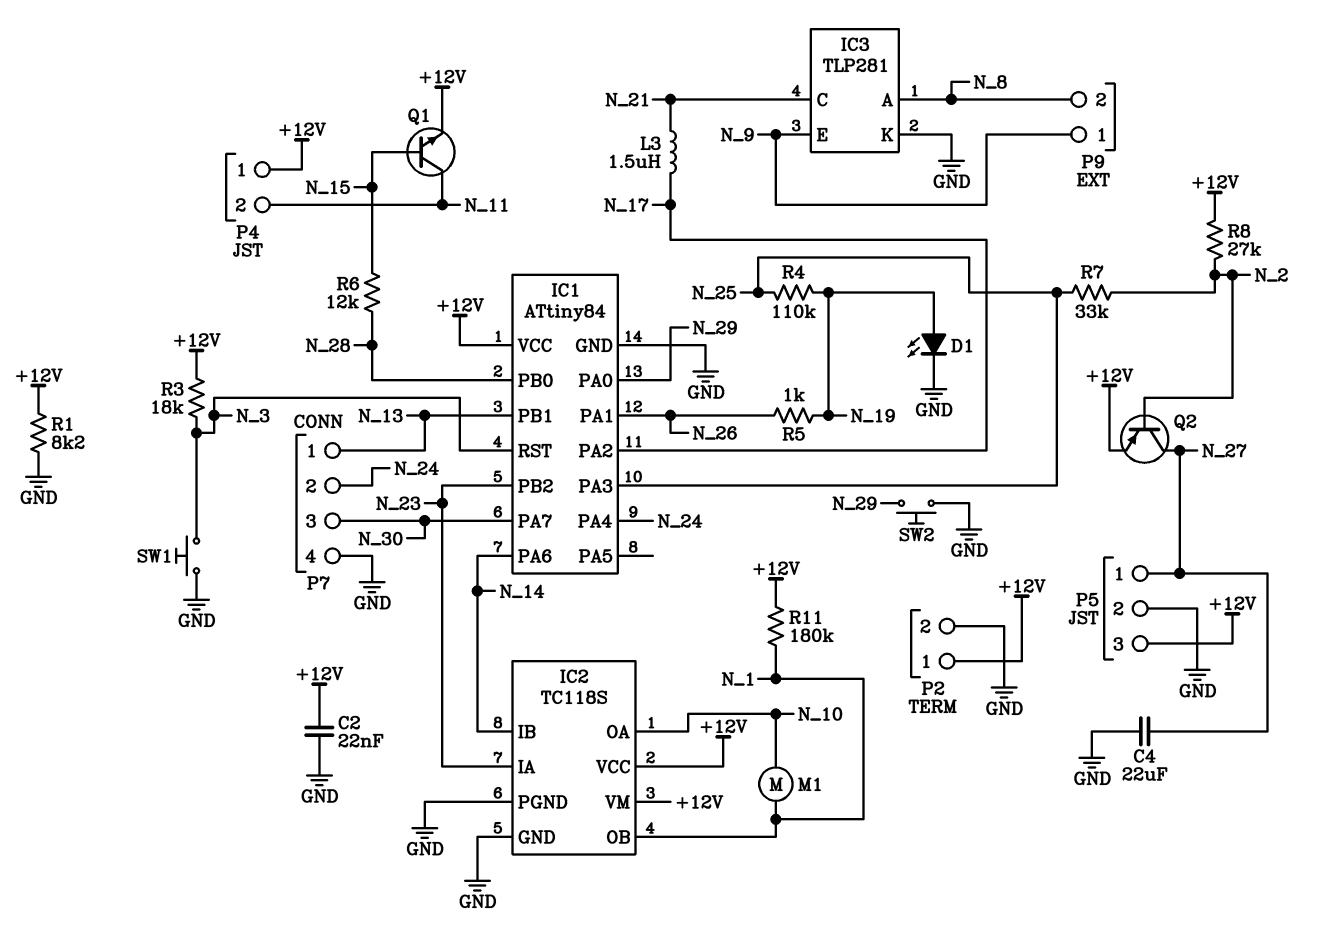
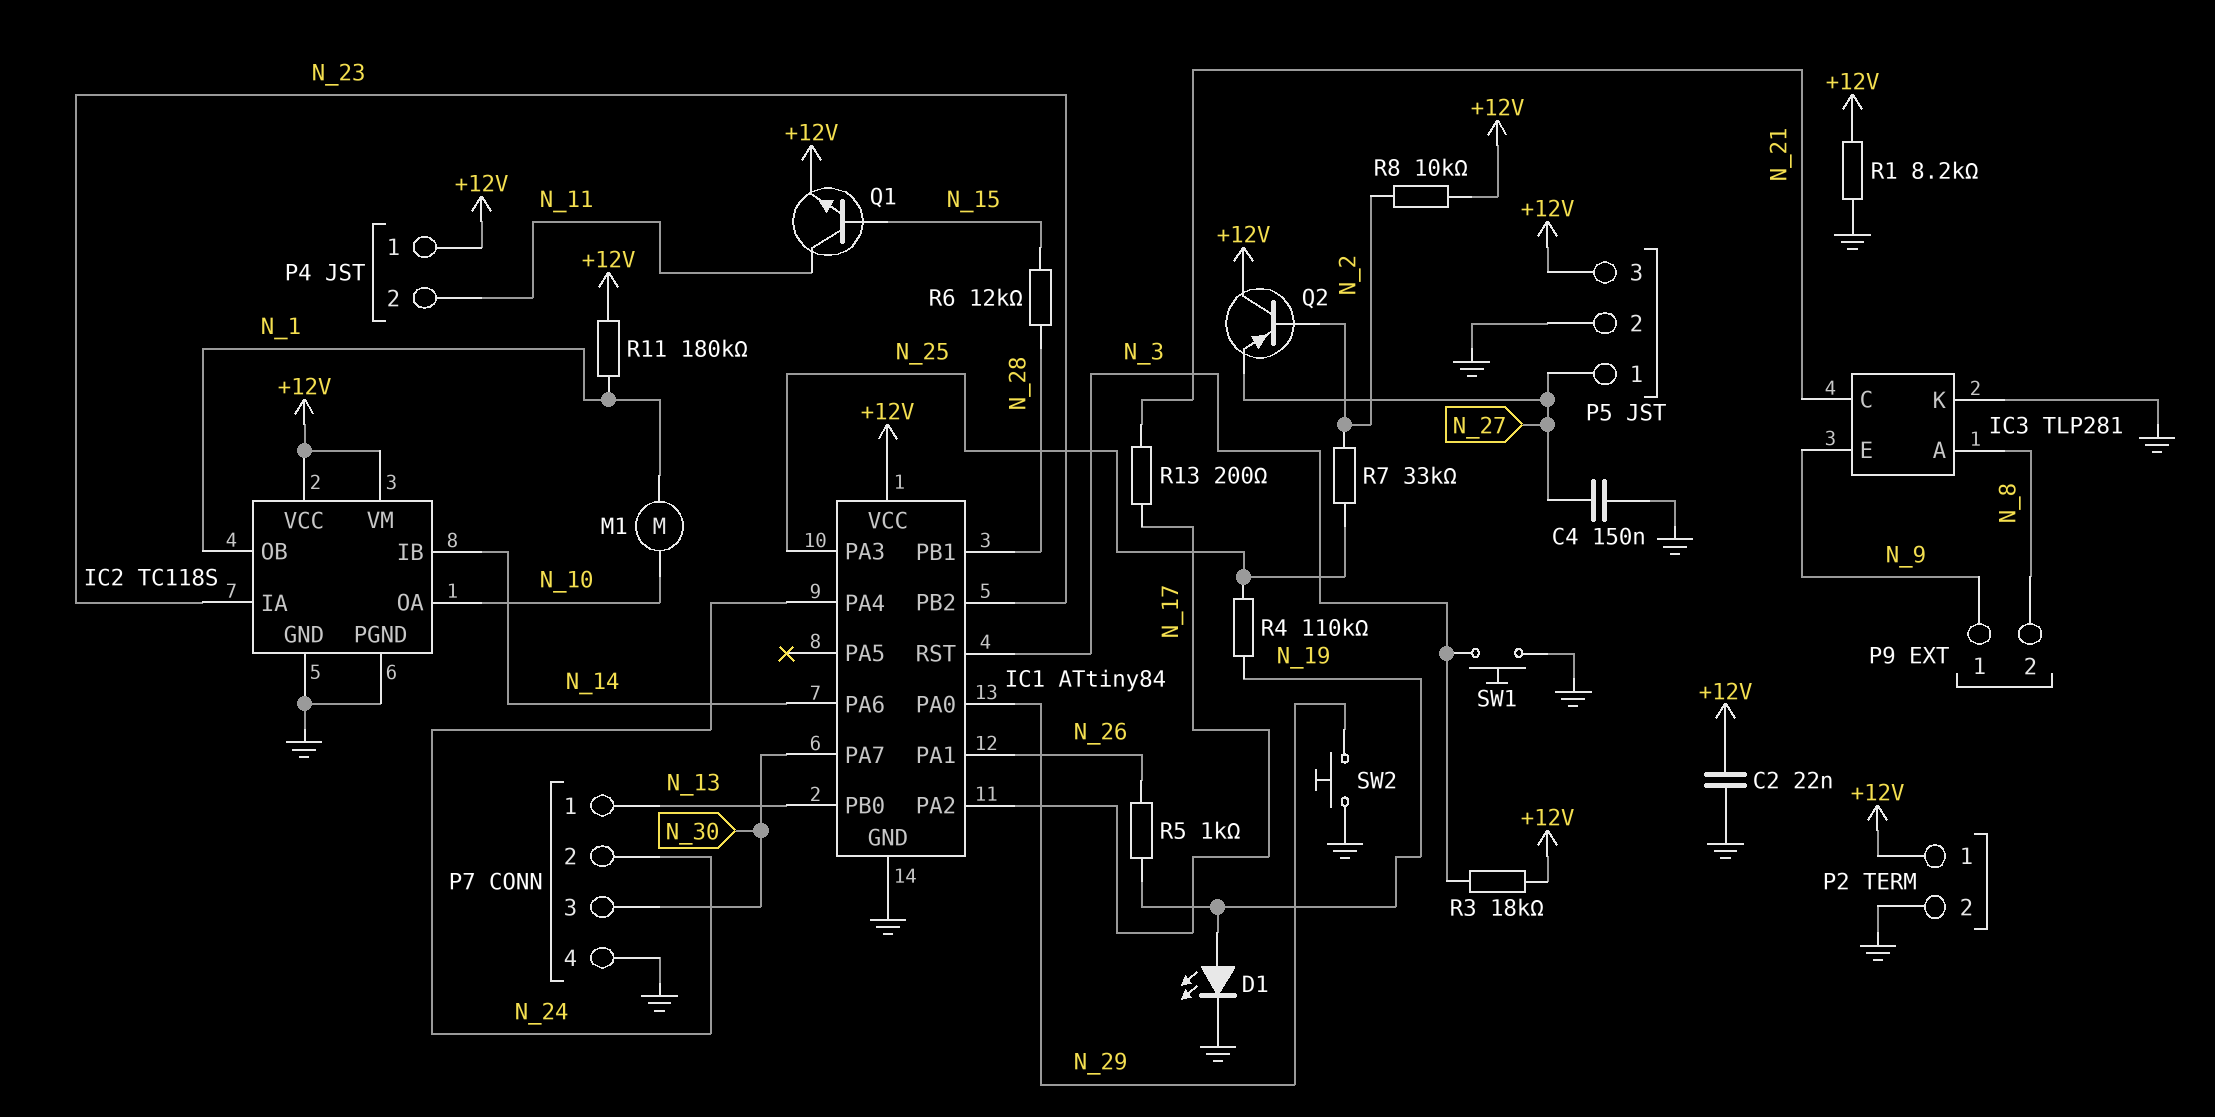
C4: 22uF (GND, N_27) -> 150nF (GND, N_27)
IC1 pin PB0: N_28 -> N_13
IC1 pin PB1: N_13 -> N_28
L3: 1.5uH (N_17, N_21) -> none
Q2: PNP (B N_2, C N_27, E +12V) -> PNP (B N_2, C +12V, E N_27)
R8: 27k (+12V, N_2) -> 10k (+12V, N_2)
R13: none -> 200 (N_17, N_21)

